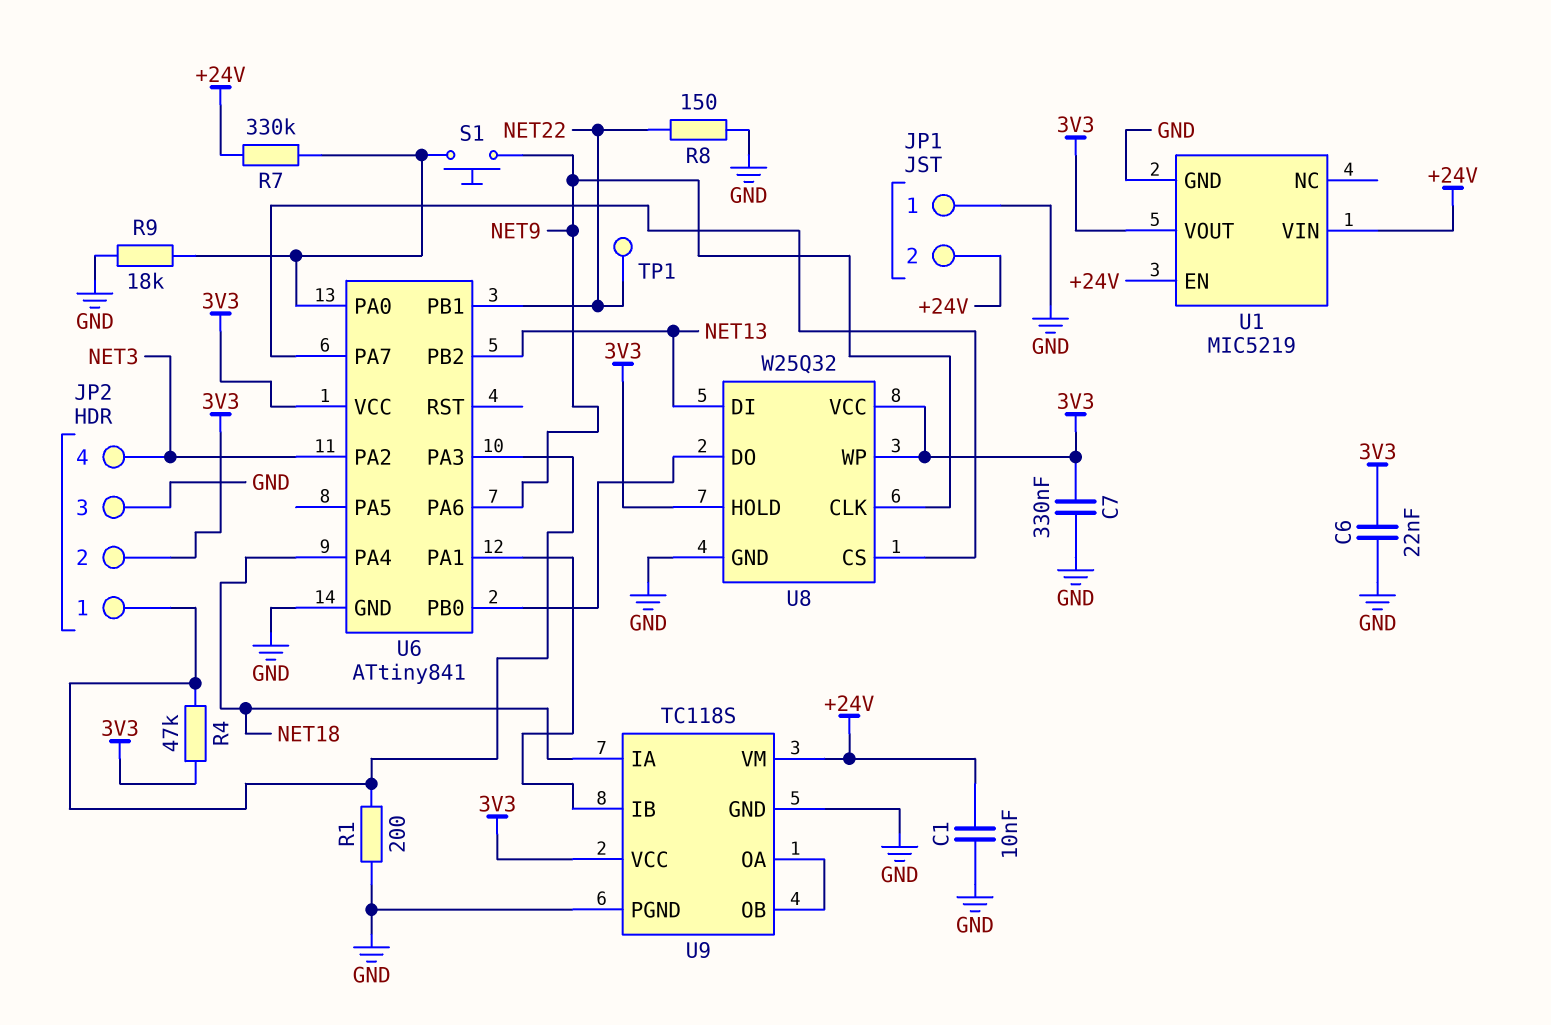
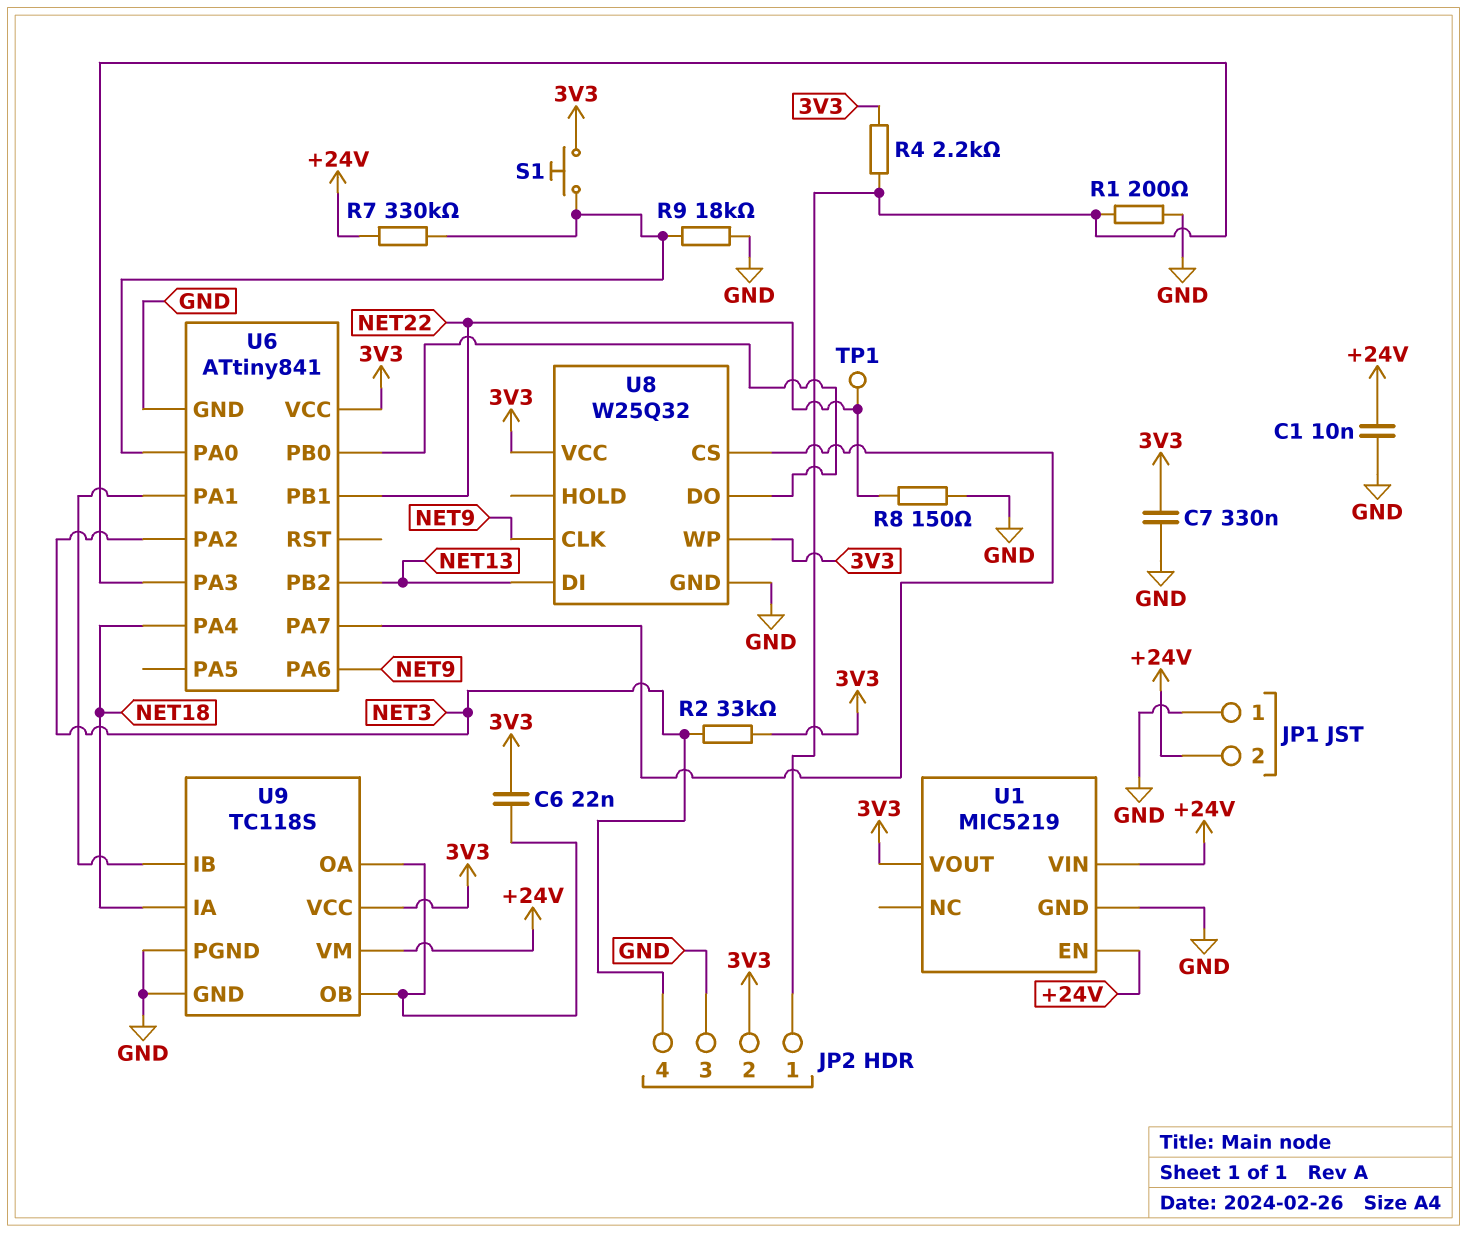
C6: 22nF (3V3, GND) -> 22nF (3V3, U9/OA)
R2: none -> 33k (3V3, NET3)
R4: 47k (3V3, JP2/1) -> 2.2k (3V3, JP2/1)
S1: button (NET9, U6/PA0) -> button (3V3, U6/PA0)
U8 pin HOLD: 3V3 -> none

